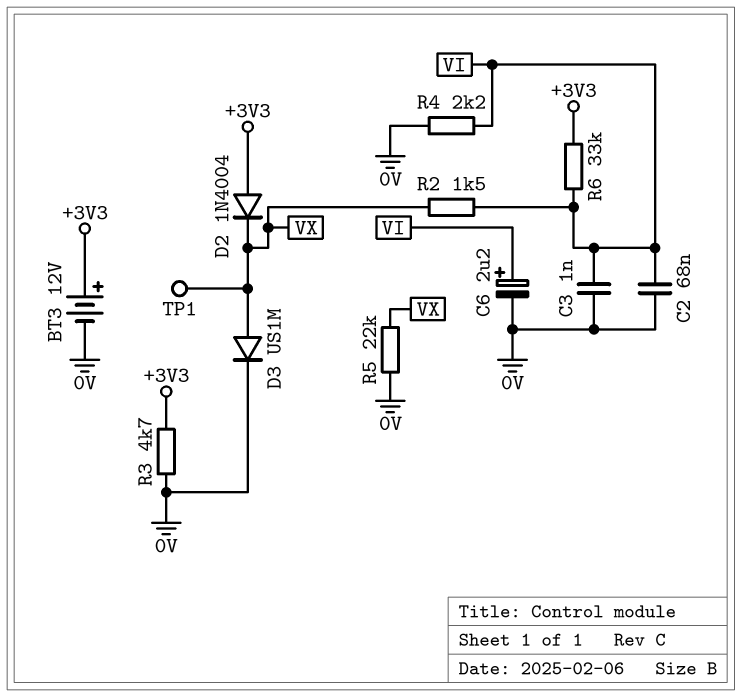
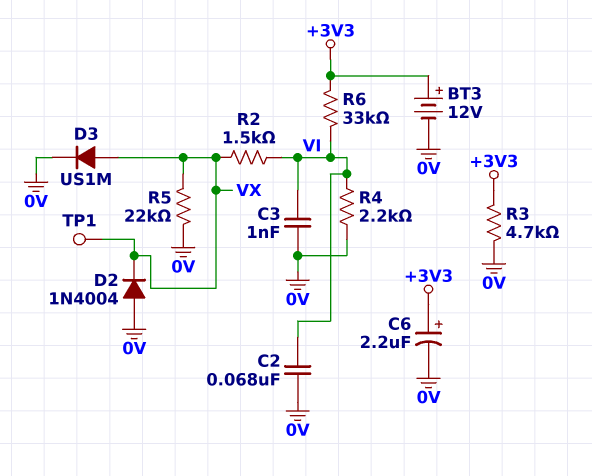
C6: 2.2uF (plus VI, minus 0V) -> 2.2uF (plus +3V3, minus 0V)
D2: diode 1N4004 (A +3V3, K VX) -> diode 1N4004 (A 0V, K VX)

